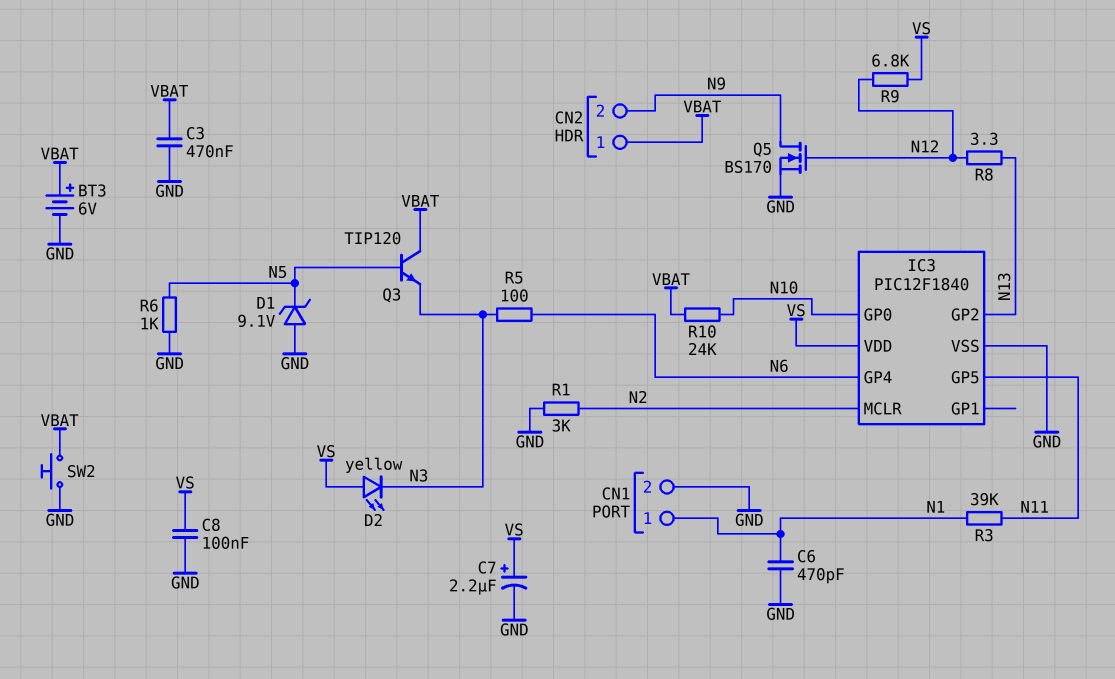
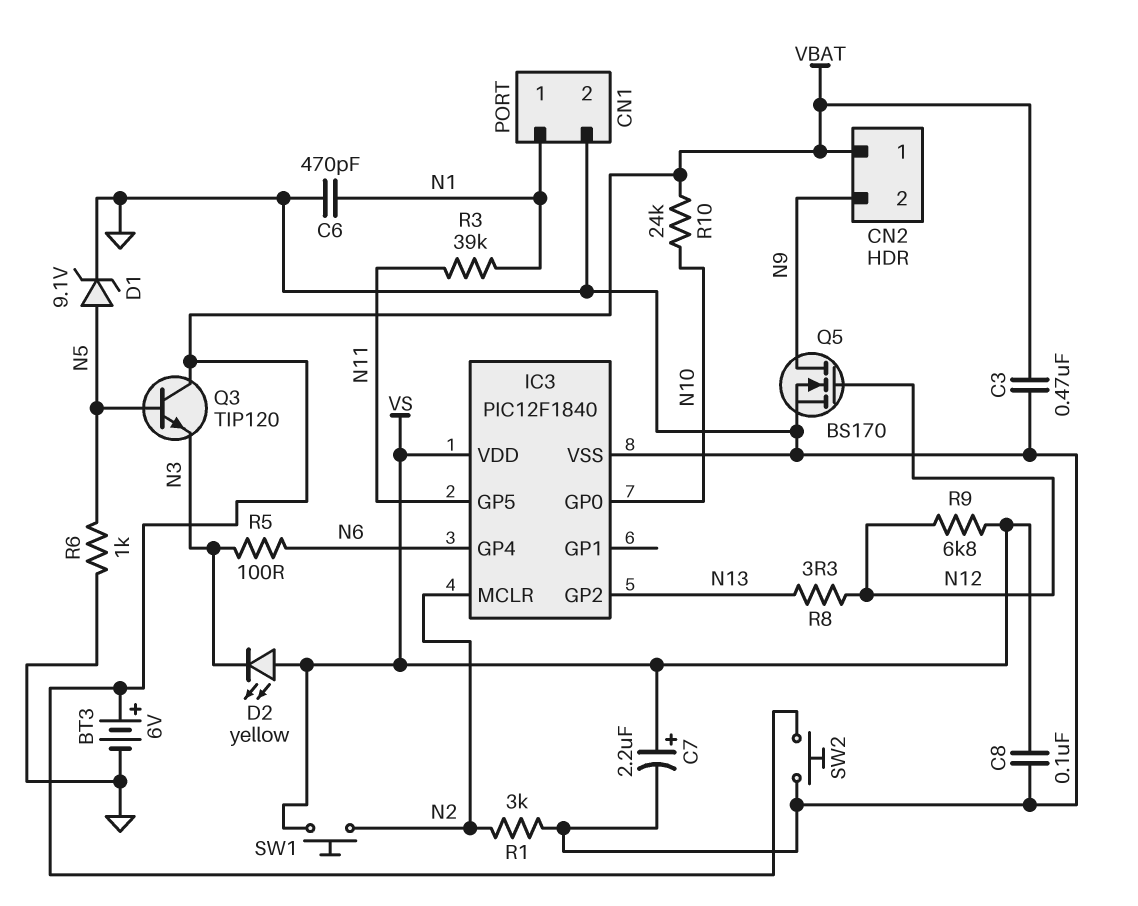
D1: zener 9.1V (A GND, K N5) -> zener 9.1V (A N5, K GND)
SW1: none -> button (N2, VS)

